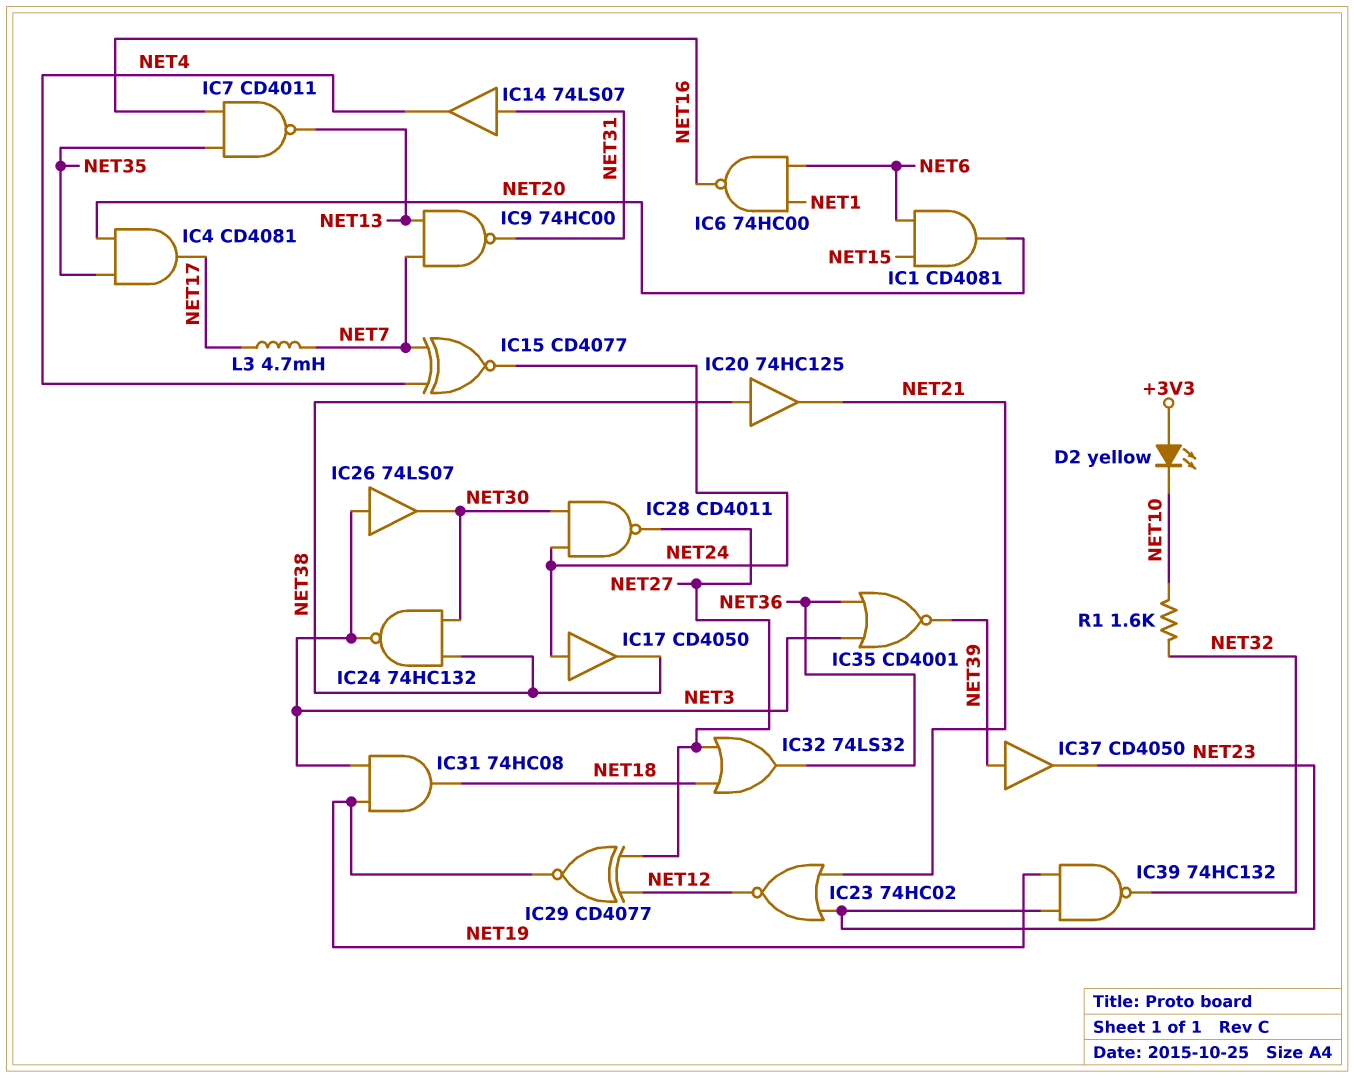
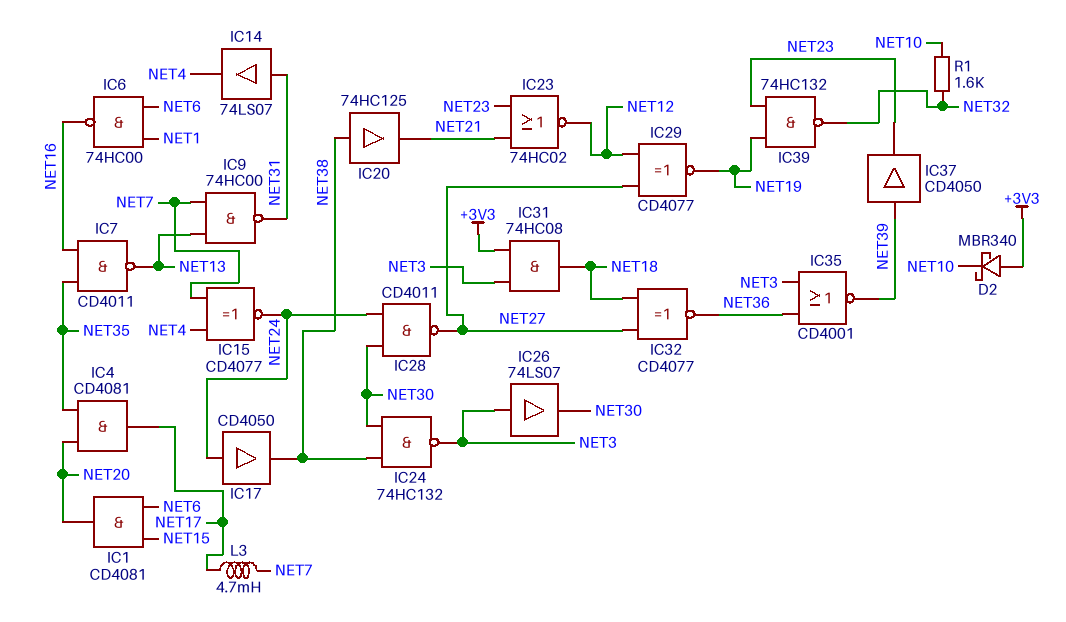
D2: LED yellow (A +3V3, K NET10) -> schottky MBR340 (A +3V3, K NET10)
IC31: AND 74HC08 (in NET3, in NET19, out NET18) -> AND 74HC08 (in +3V3, in NET3, out NET18)
IC32: OR 74LS32 (in NET18, in NET27, out NET36) -> XNOR CD4077 (in NET18, in NET27, out NET36)

